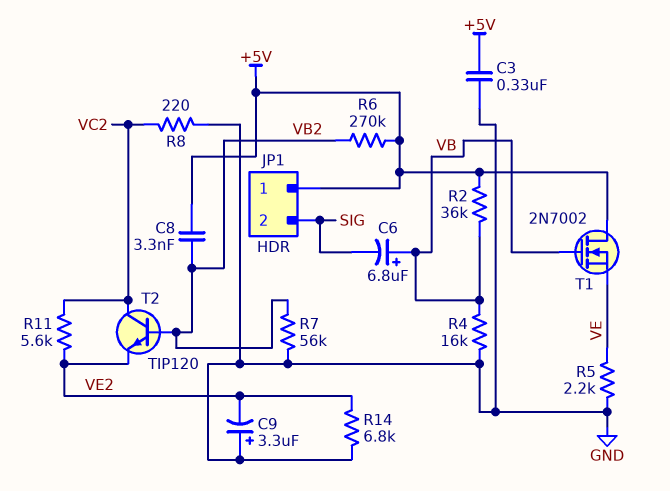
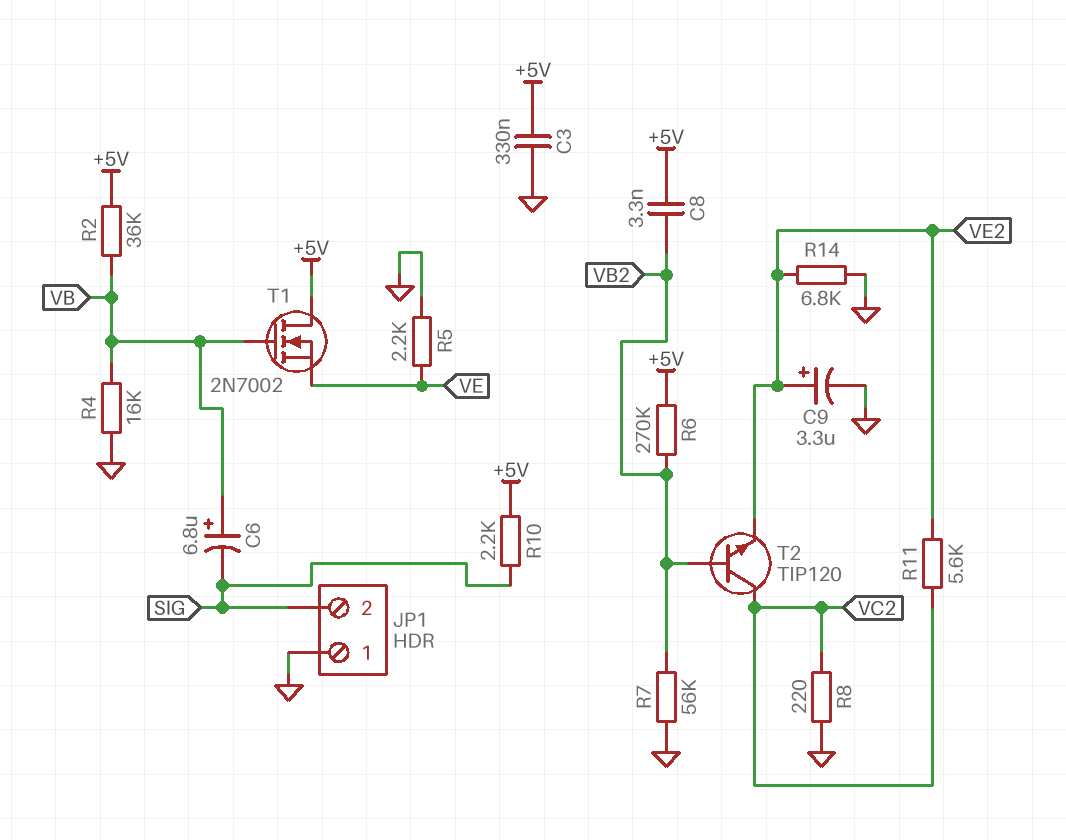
C9: 3.3uF (plus GND, minus VE2) -> 3.3uF (plus VE2, minus GND)
JP1 pin 1: +5V -> GND
R10: none -> 2.2k (+5V, SIG)

